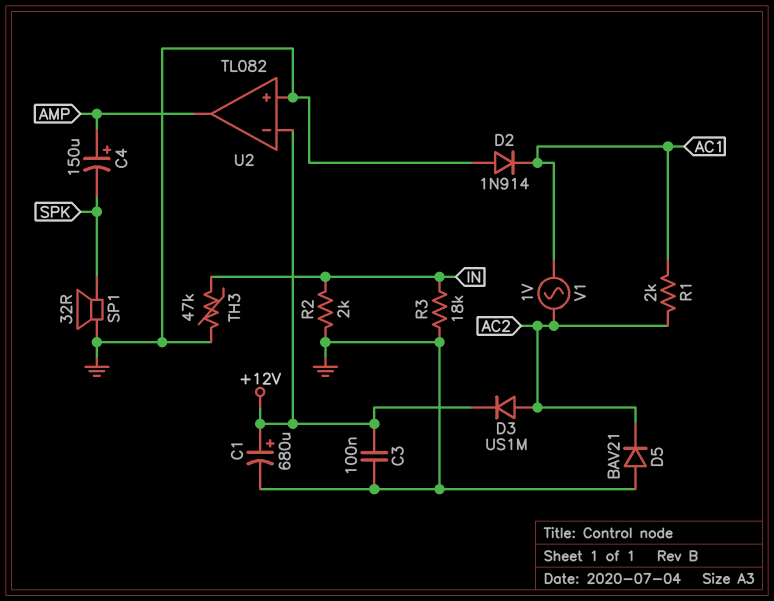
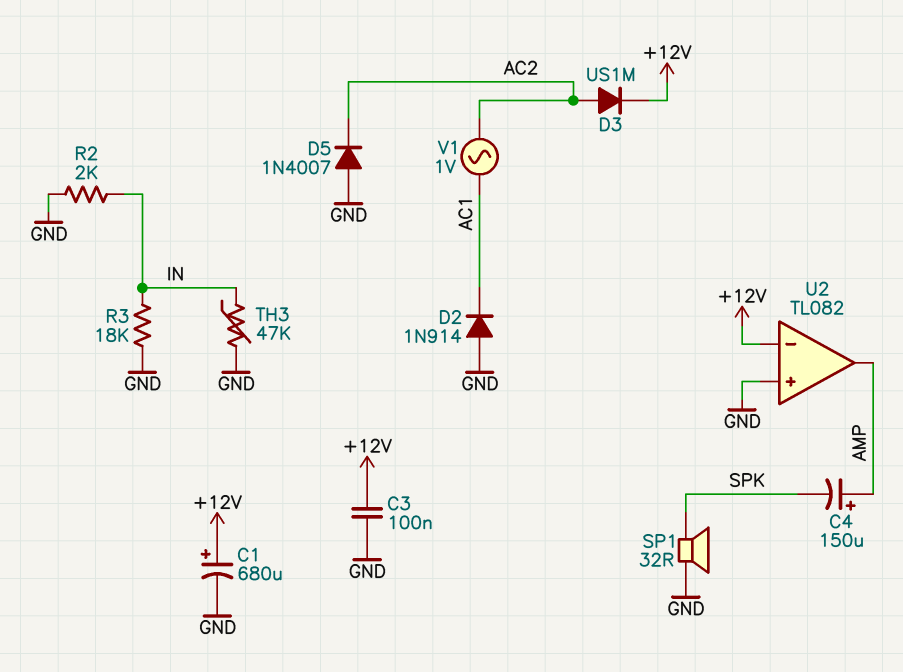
D5: diode BAV21 (A GND, K AC2) -> diode 1N4007 (A GND, K AC2)
R1: 2k (AC1, AC2) -> none

